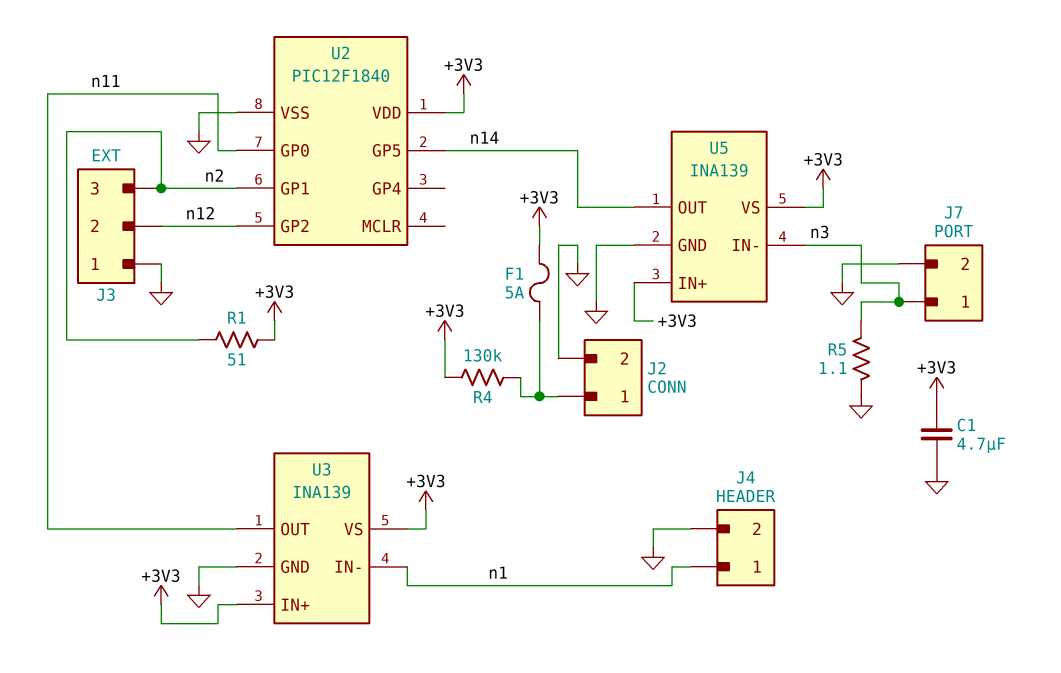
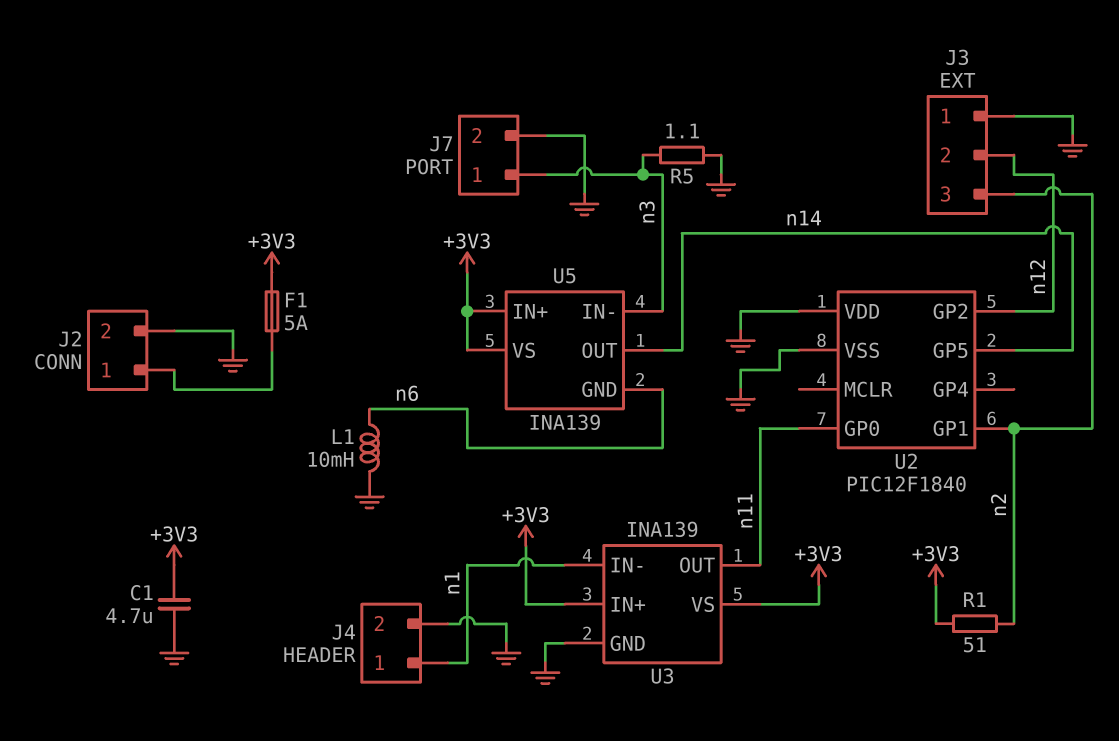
L1: none -> 10mH (GND, n6)
R4: 130k (+3V3, J2/1) -> none
U2 pin VDD: +3V3 -> GND
U5 pin GND: GND -> n6

